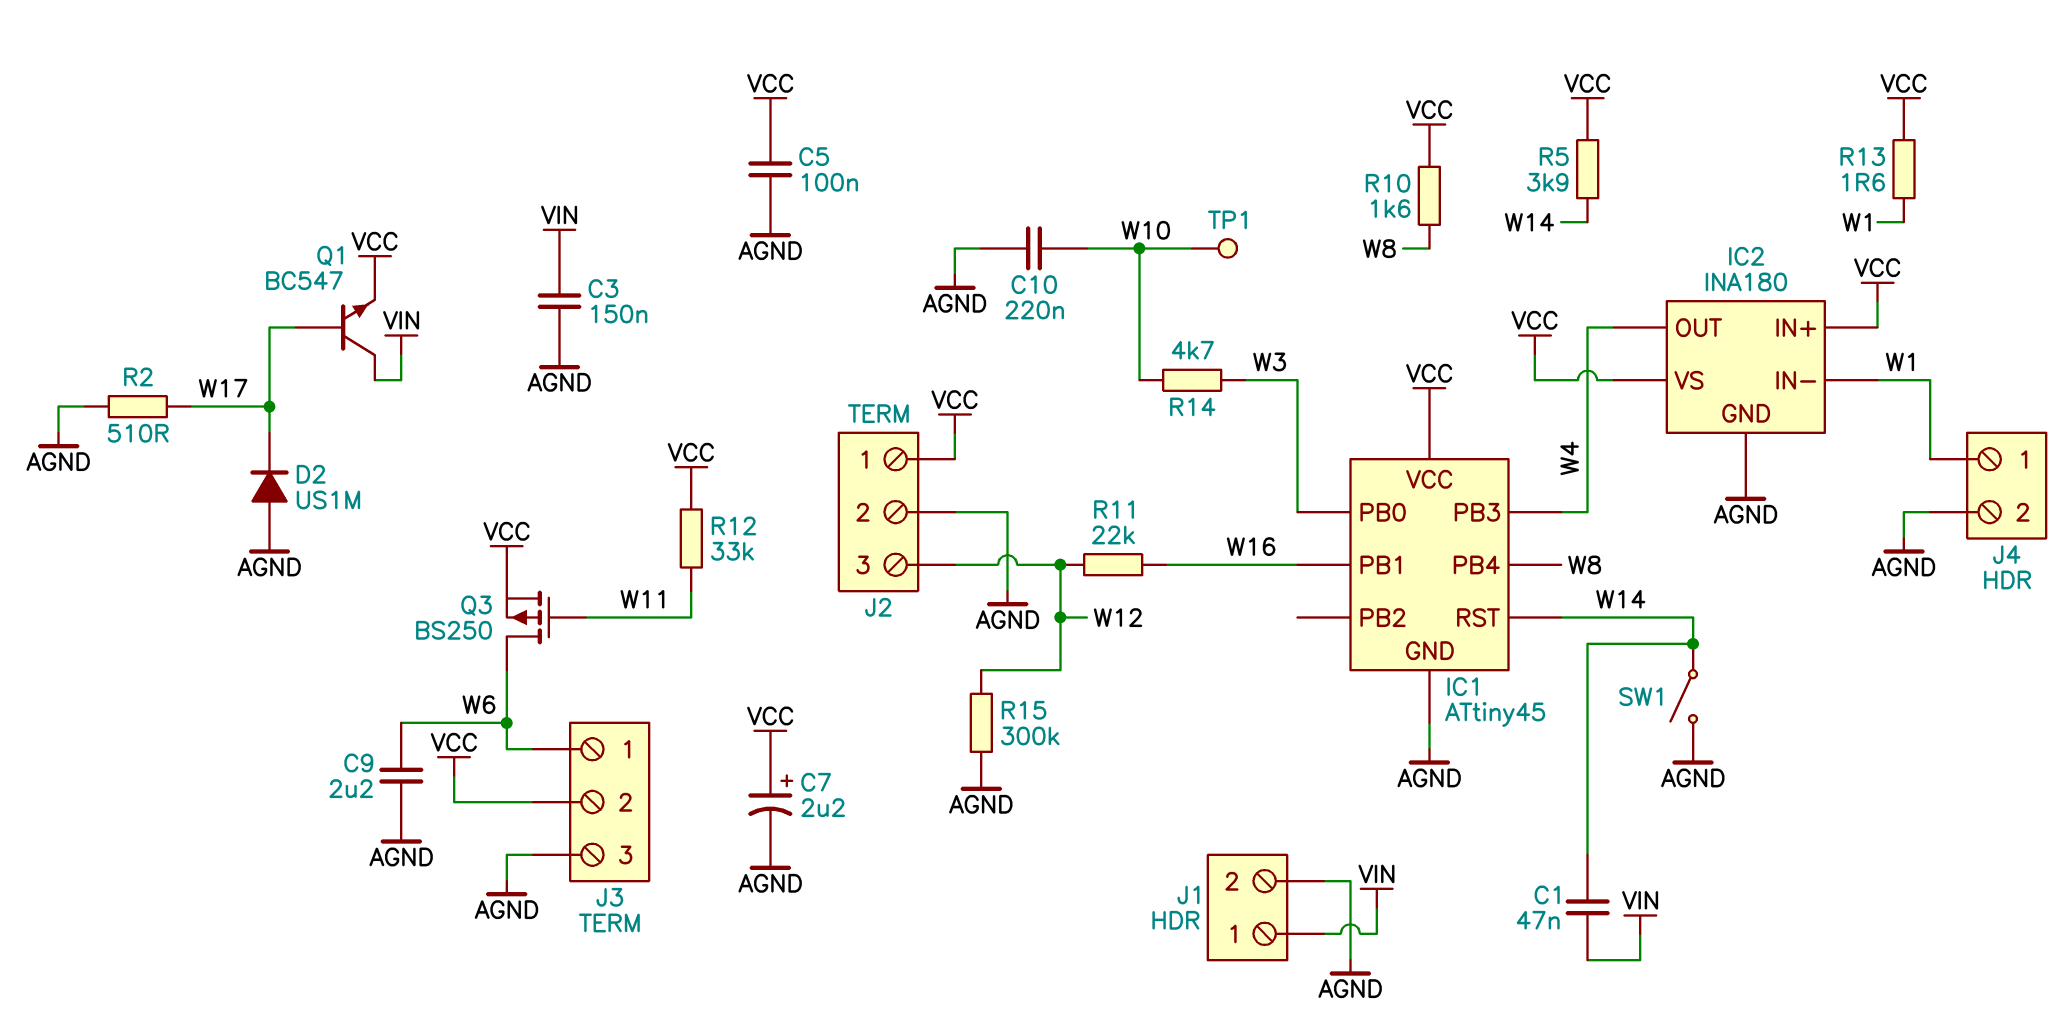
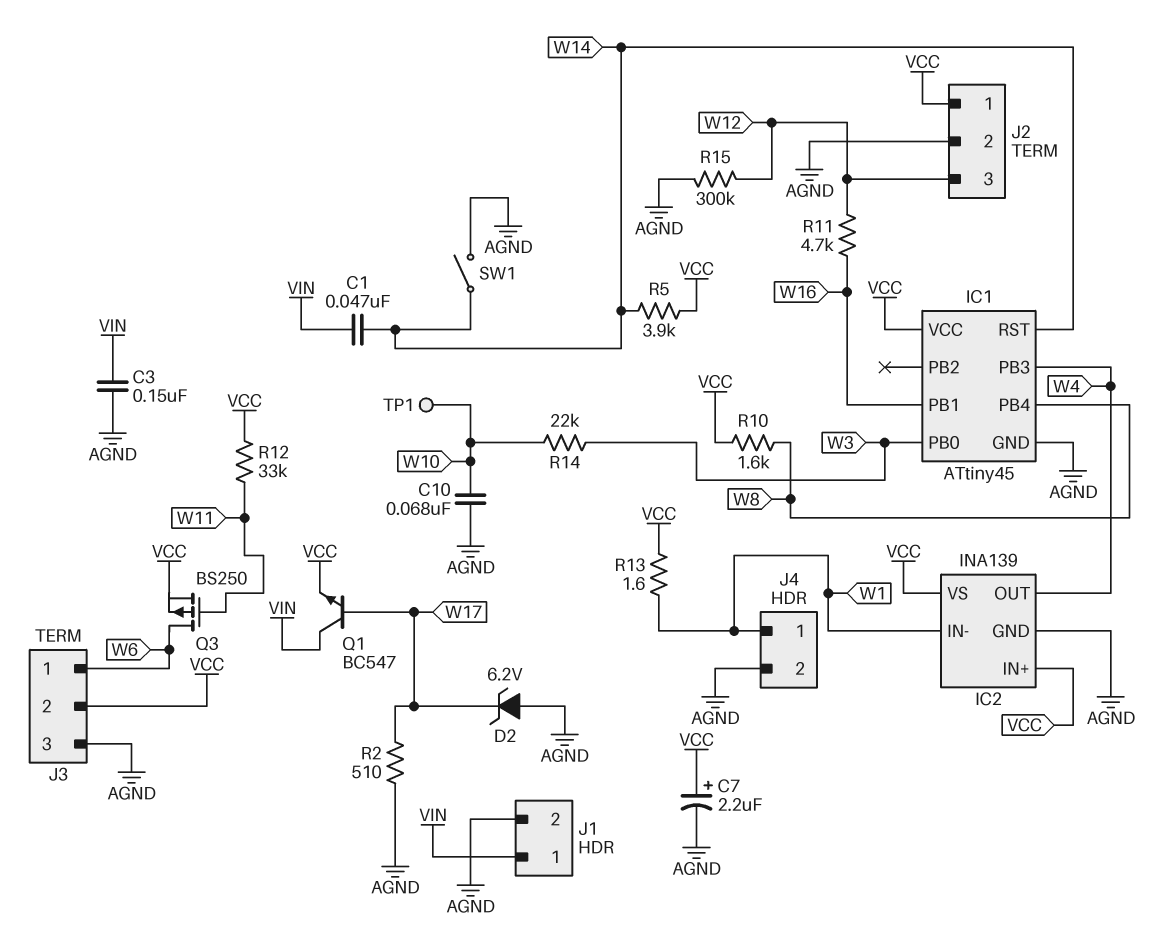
C5: 100nF (AGND, VCC) -> none
C9: 2.2uF (AGND, W6) -> none
C10: 220nF (AGND, W10) -> 68nF (AGND, W10)
D2: diode US1M (A AGND, K W17) -> zener 6.2V (A AGND, K W17)
IC2: INA180 -> INA139
R11: 22k (W12, W16) -> 4.7k (W12, W16)
R14: 4.7k (W3, W10) -> 22k (W3, W10)

